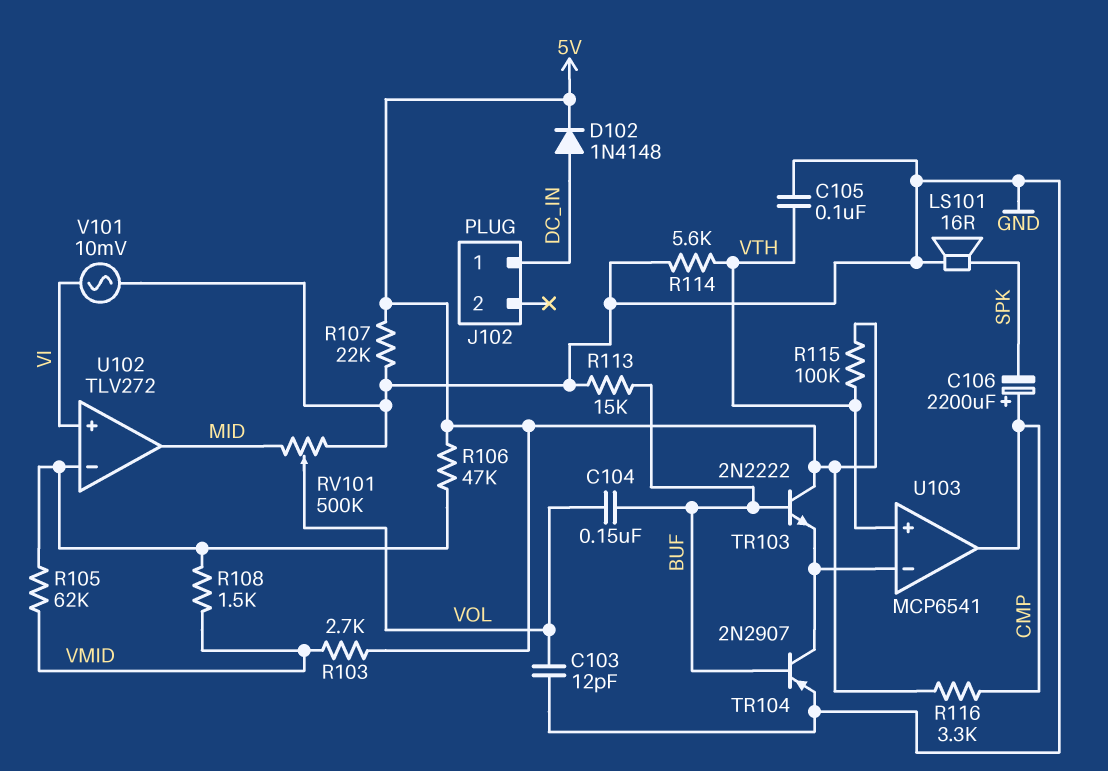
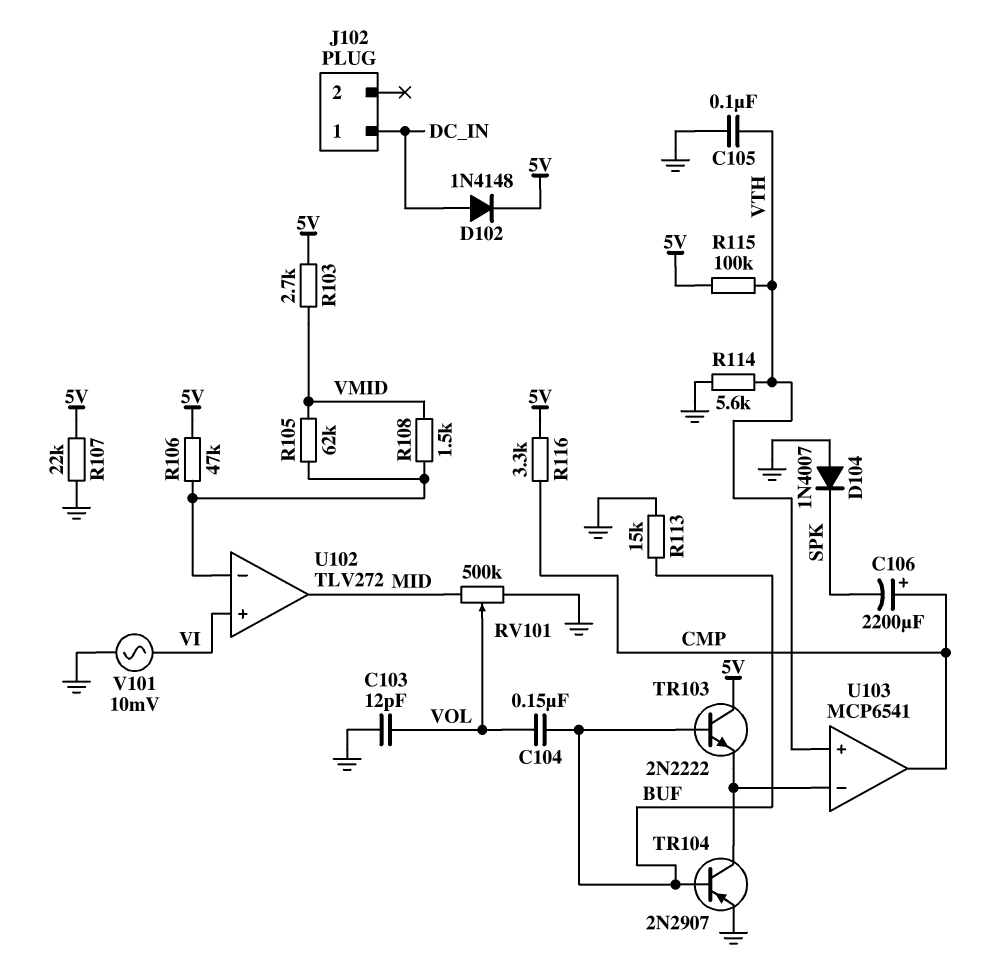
D104: none -> diode 1N4007 (A GND, K SPK)
LS101: speaker 16R (GND, SPK) -> none

